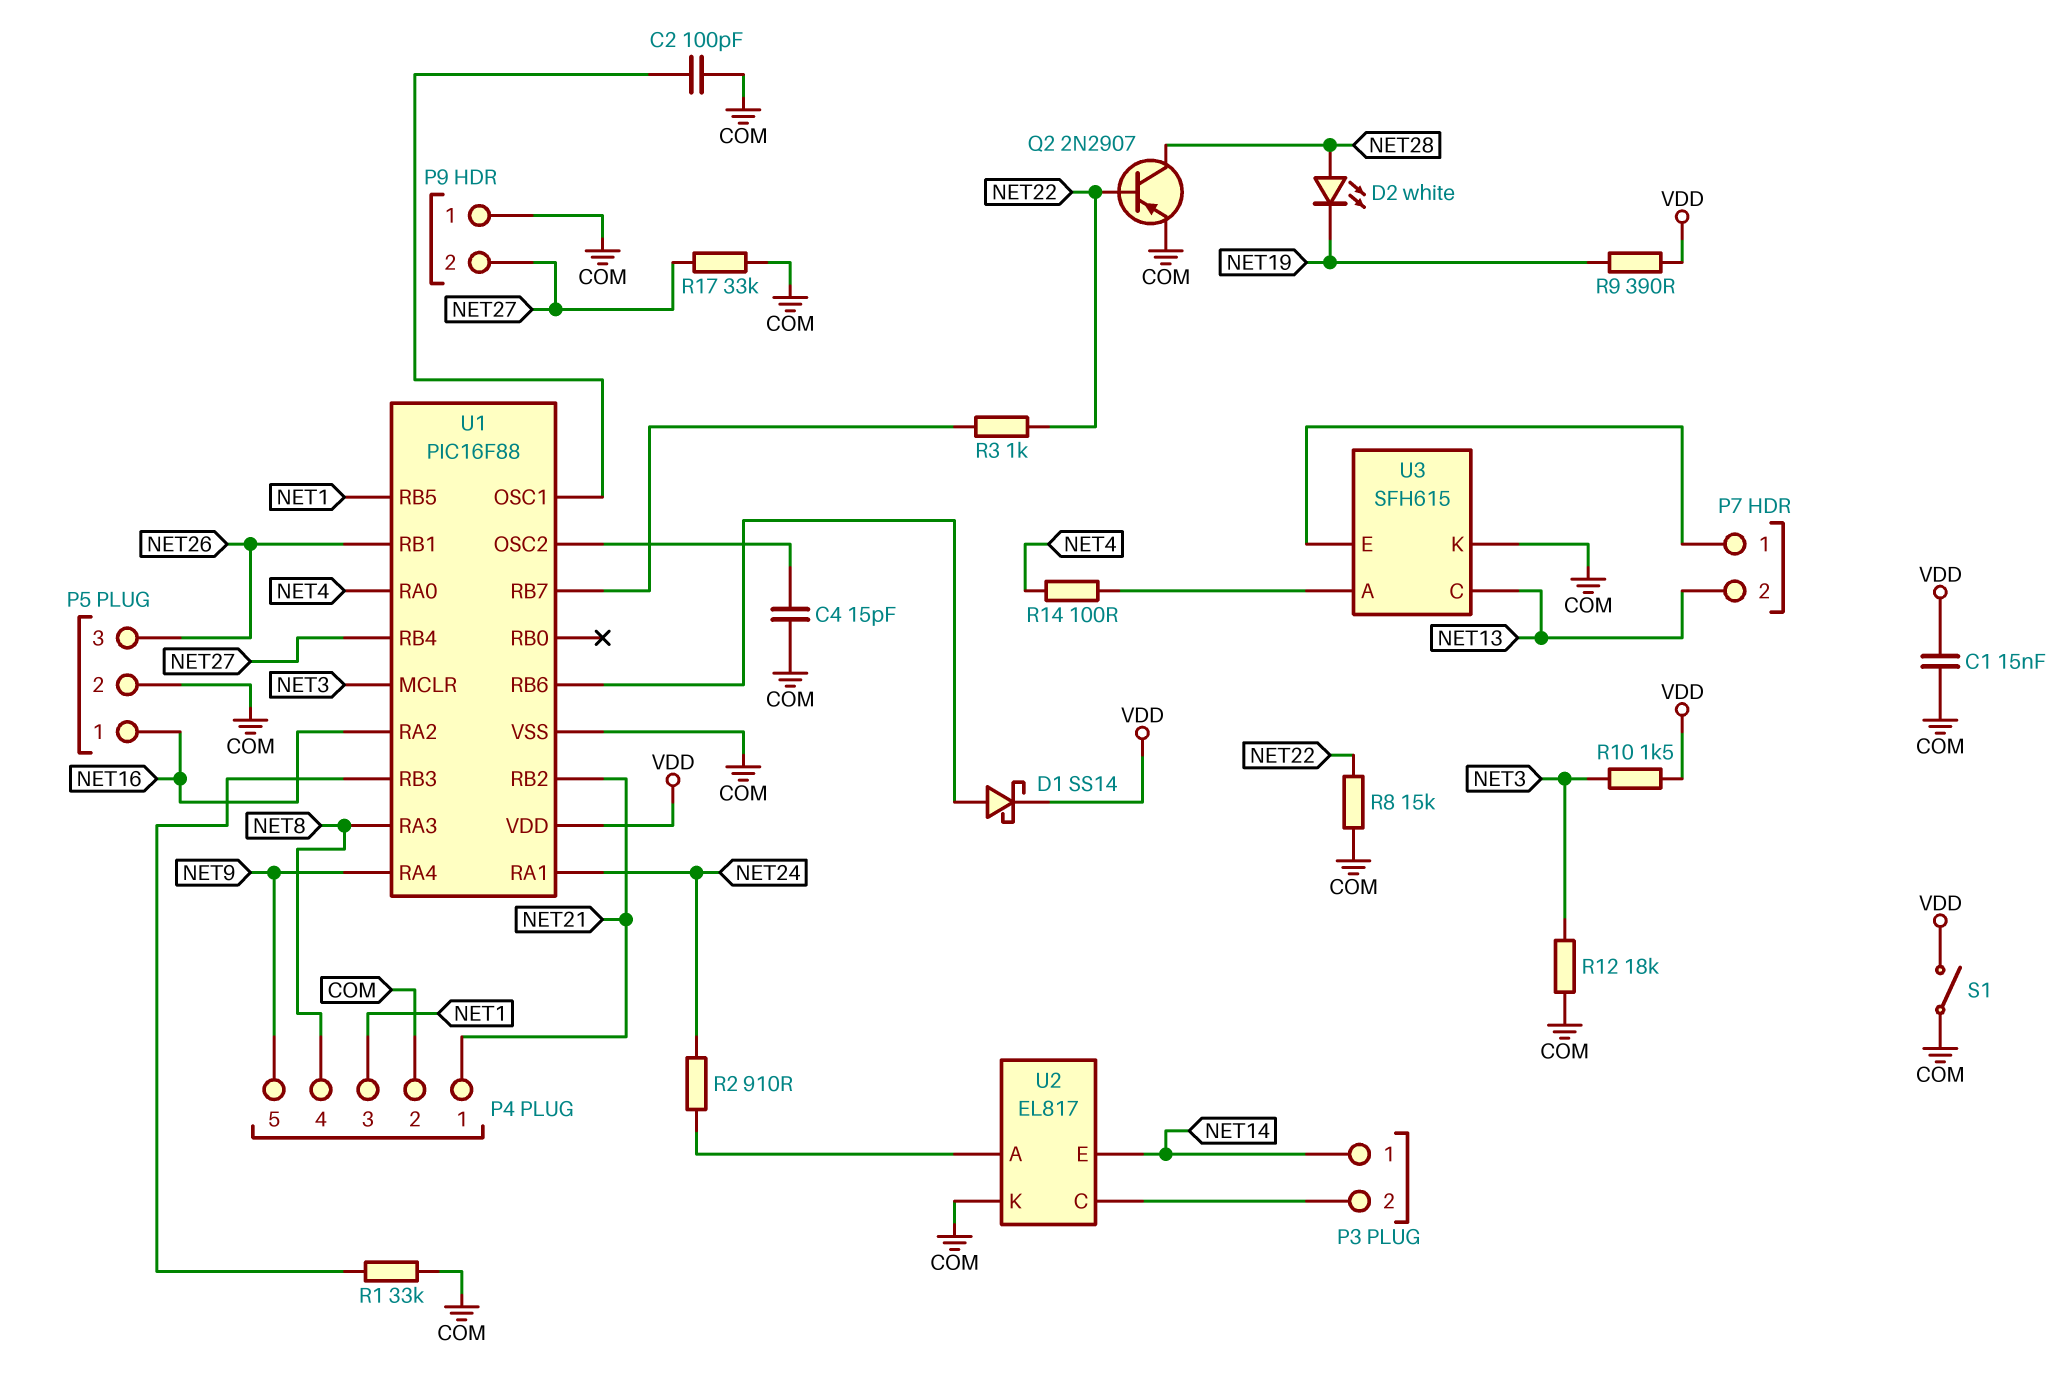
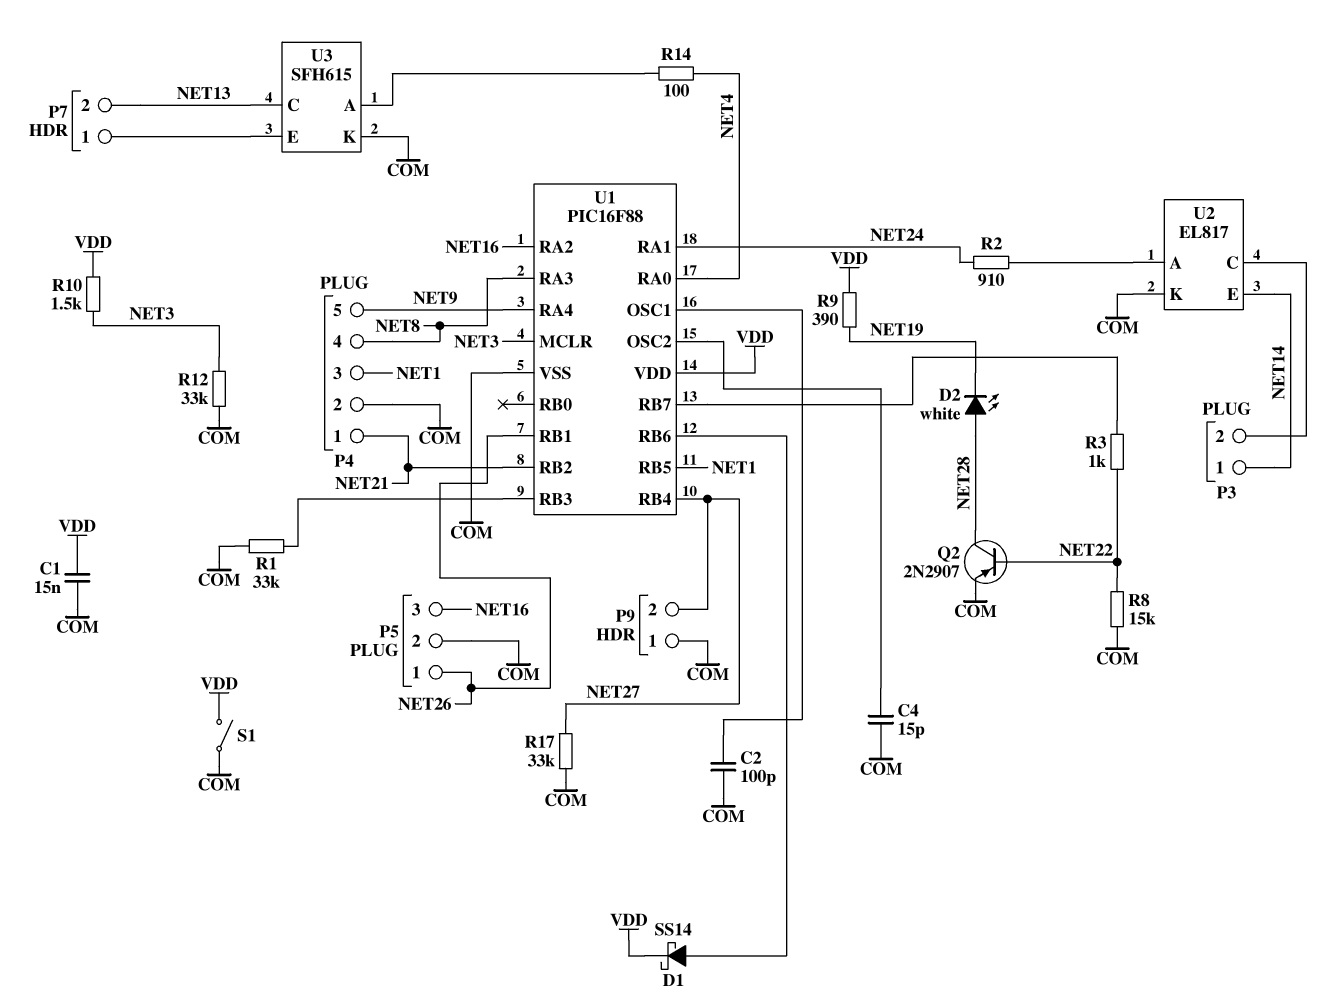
P5 pin 1: NET16 -> NET26
P5 pin 3: NET26 -> NET16
R12: 18k (COM, NET3) -> 33k (COM, NET3)

